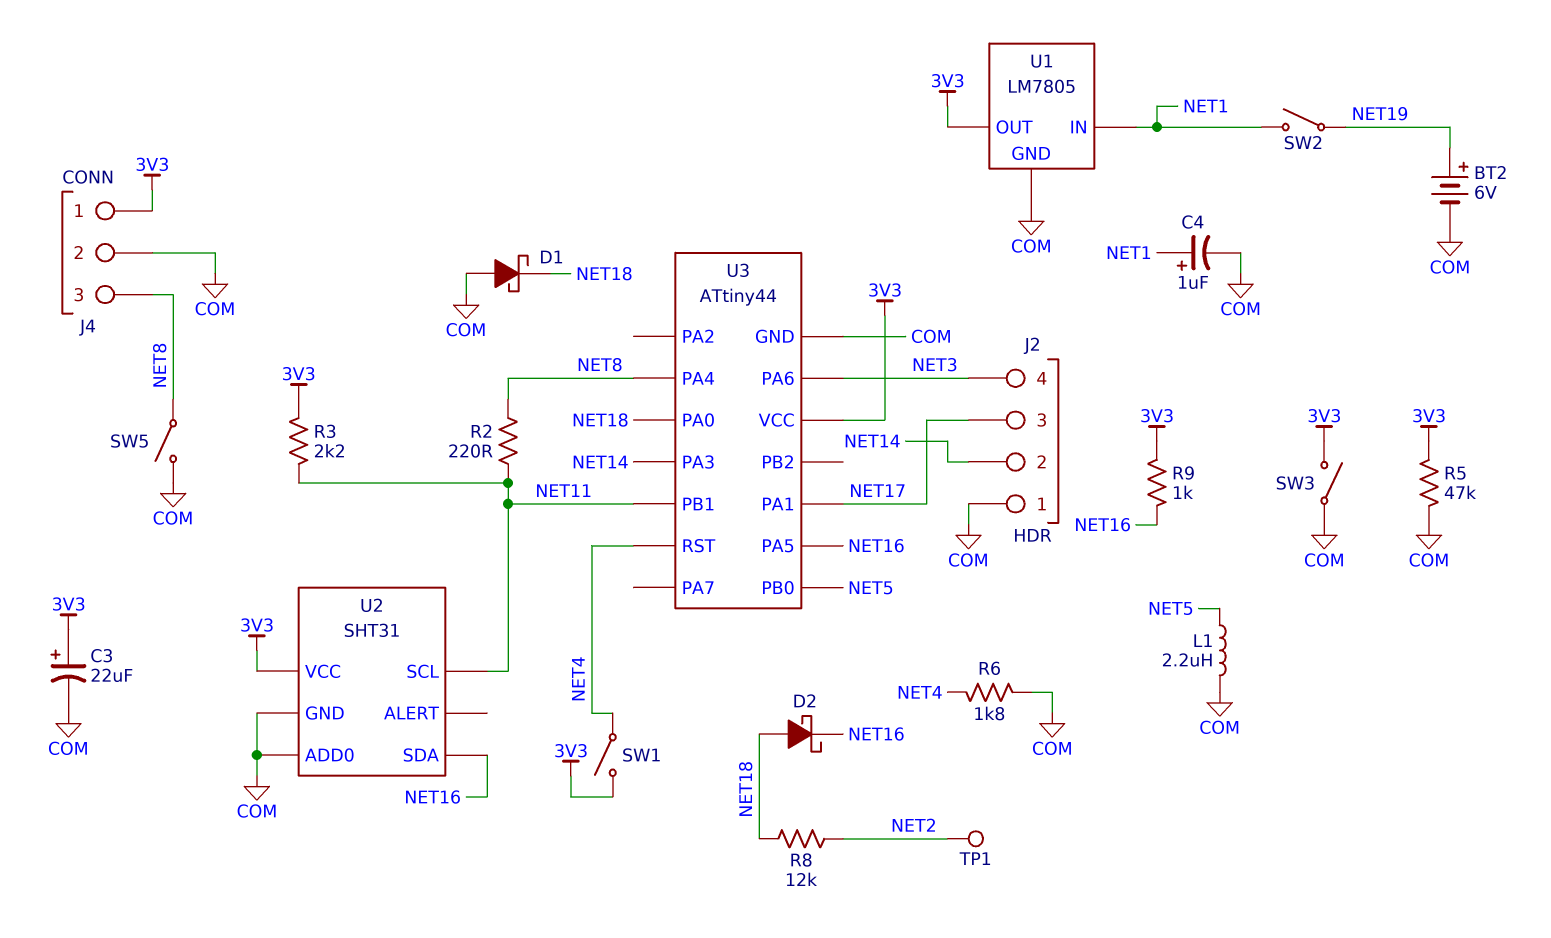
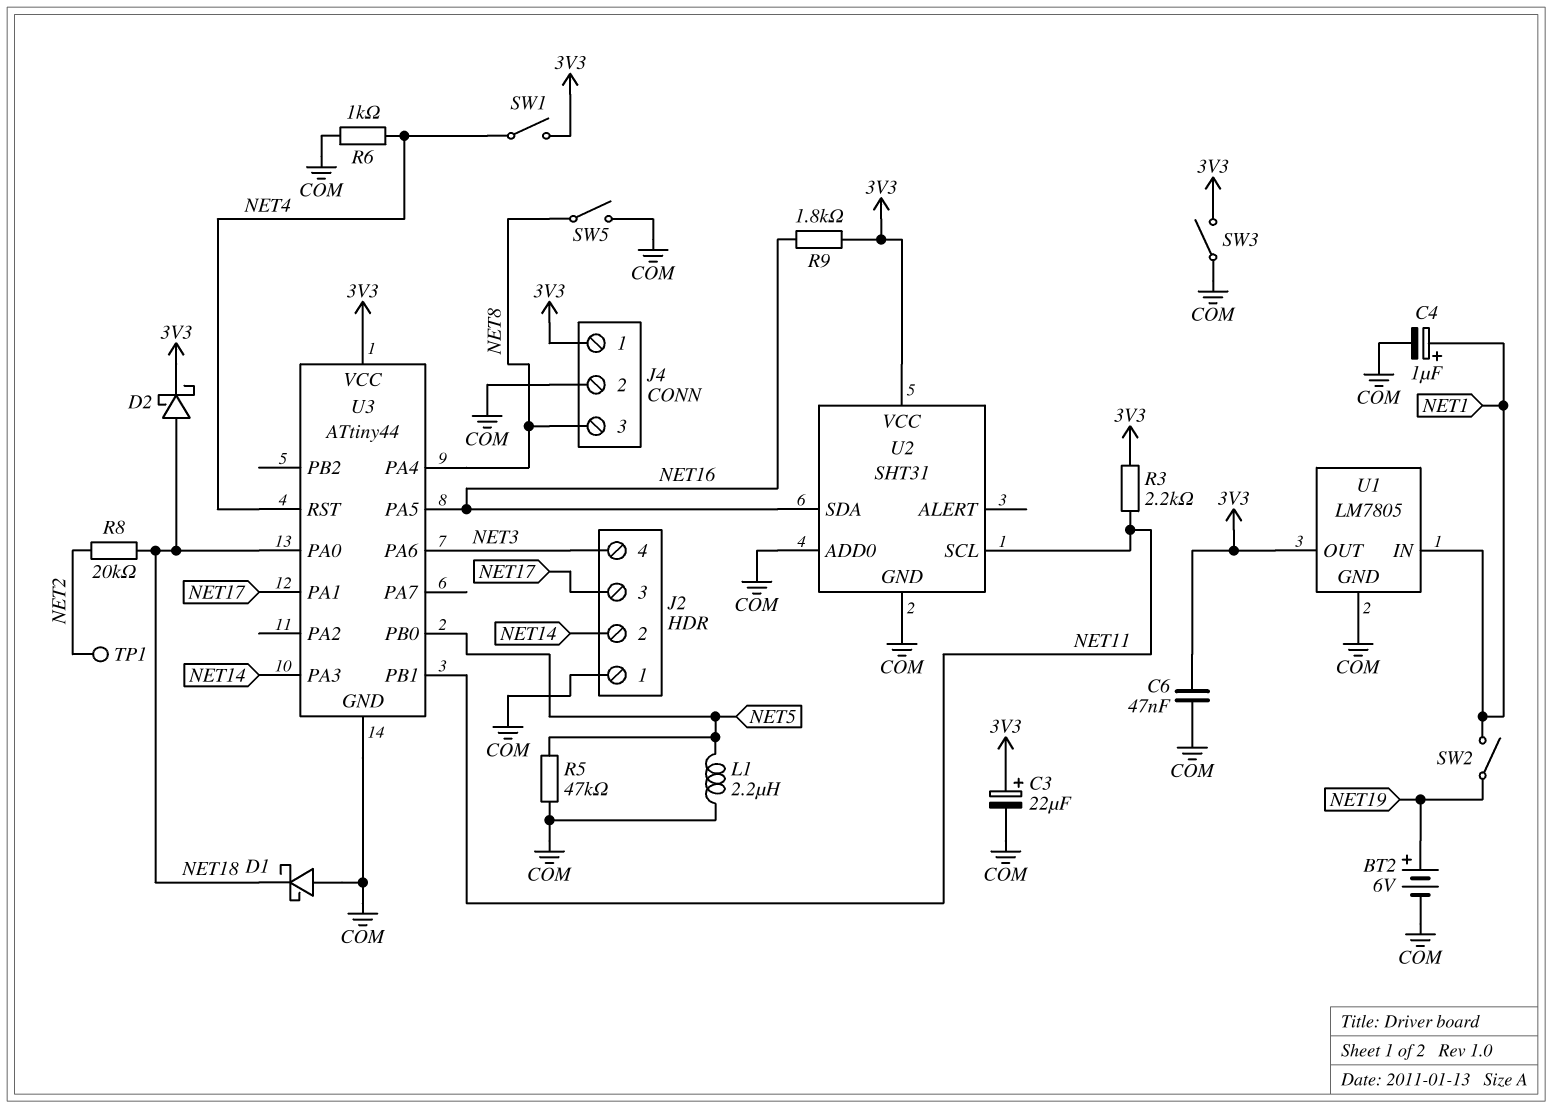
C6: none -> 47nF (3V3, COM)
D2: schottky (A NET18, K NET16) -> schottky (A NET18, K 3V3)
R2: 220 (NET8, NET11) -> none
R5: 47k (3V3, COM) -> 47k (COM, NET5)
R6: 1.8k (COM, NET4) -> 1k (COM, NET4)
R8: 12k (NET2, NET18) -> 20k (NET2, NET18)
R9: 1k (3V3, NET16) -> 1.8k (3V3, NET16)

